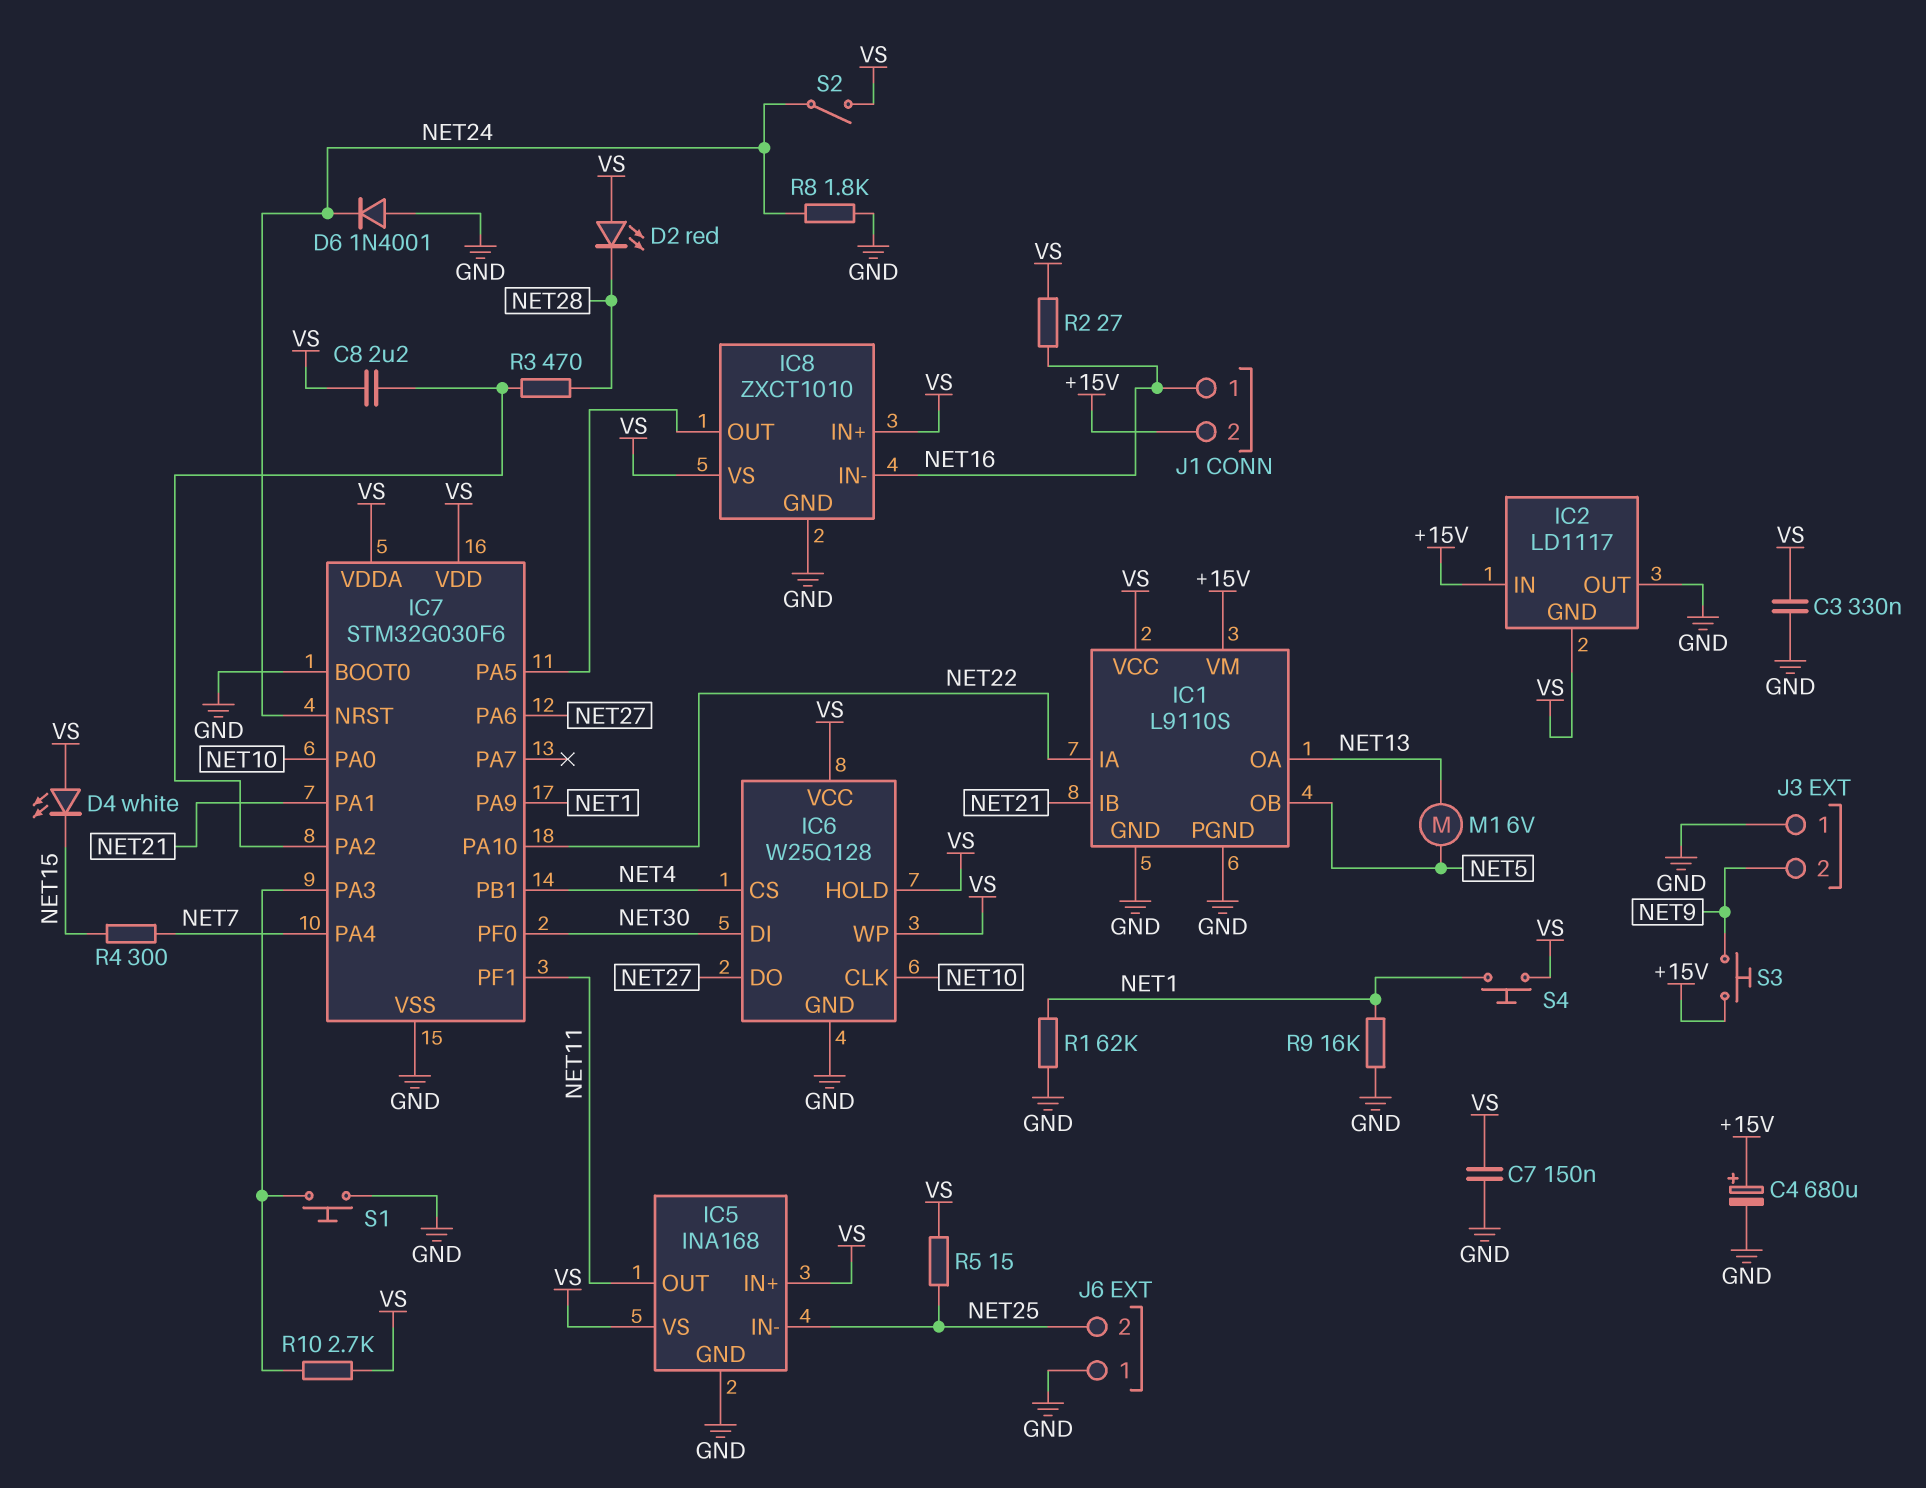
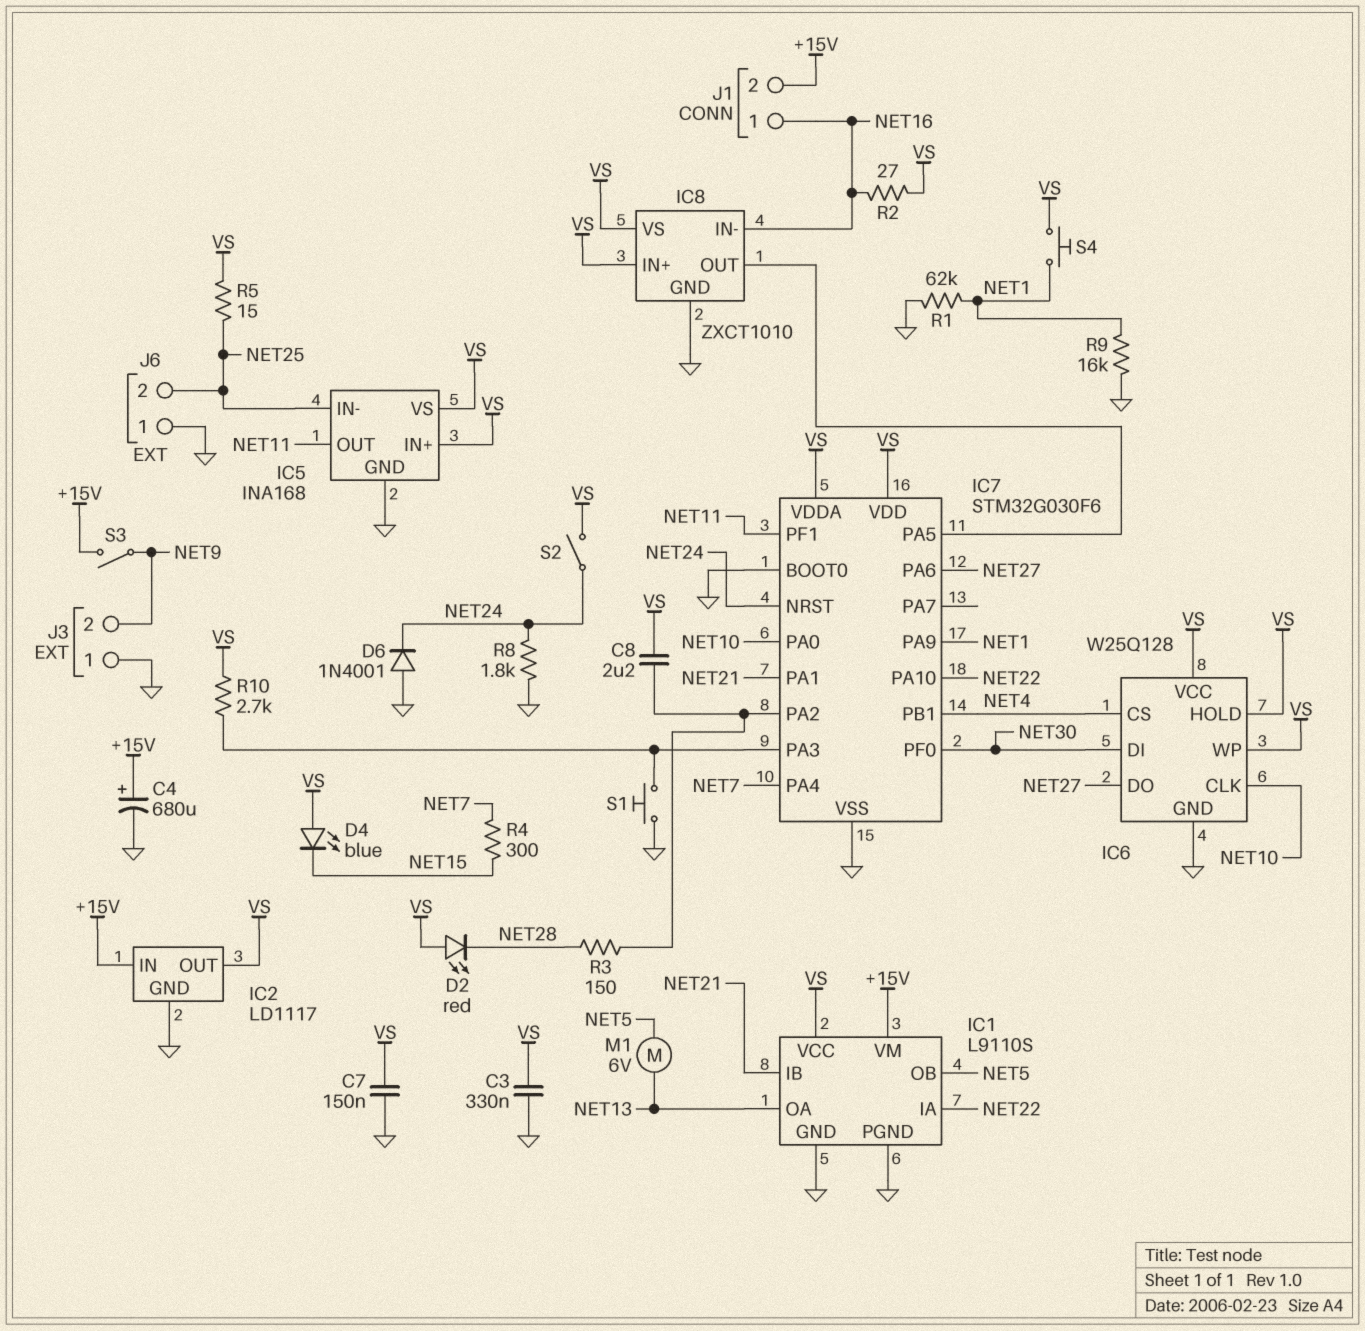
D4: LED white (A VS, K NET15) -> LED blue (A VS, K NET15)
IC2 pin GND: VS -> GND
IC2 pin OUT: GND -> VS
R3: 470 (IC7/PA2, NET28) -> 150 (IC7/PA2, NET28)
S3: button (+15V, NET9) -> switch (+15V, NET9)

